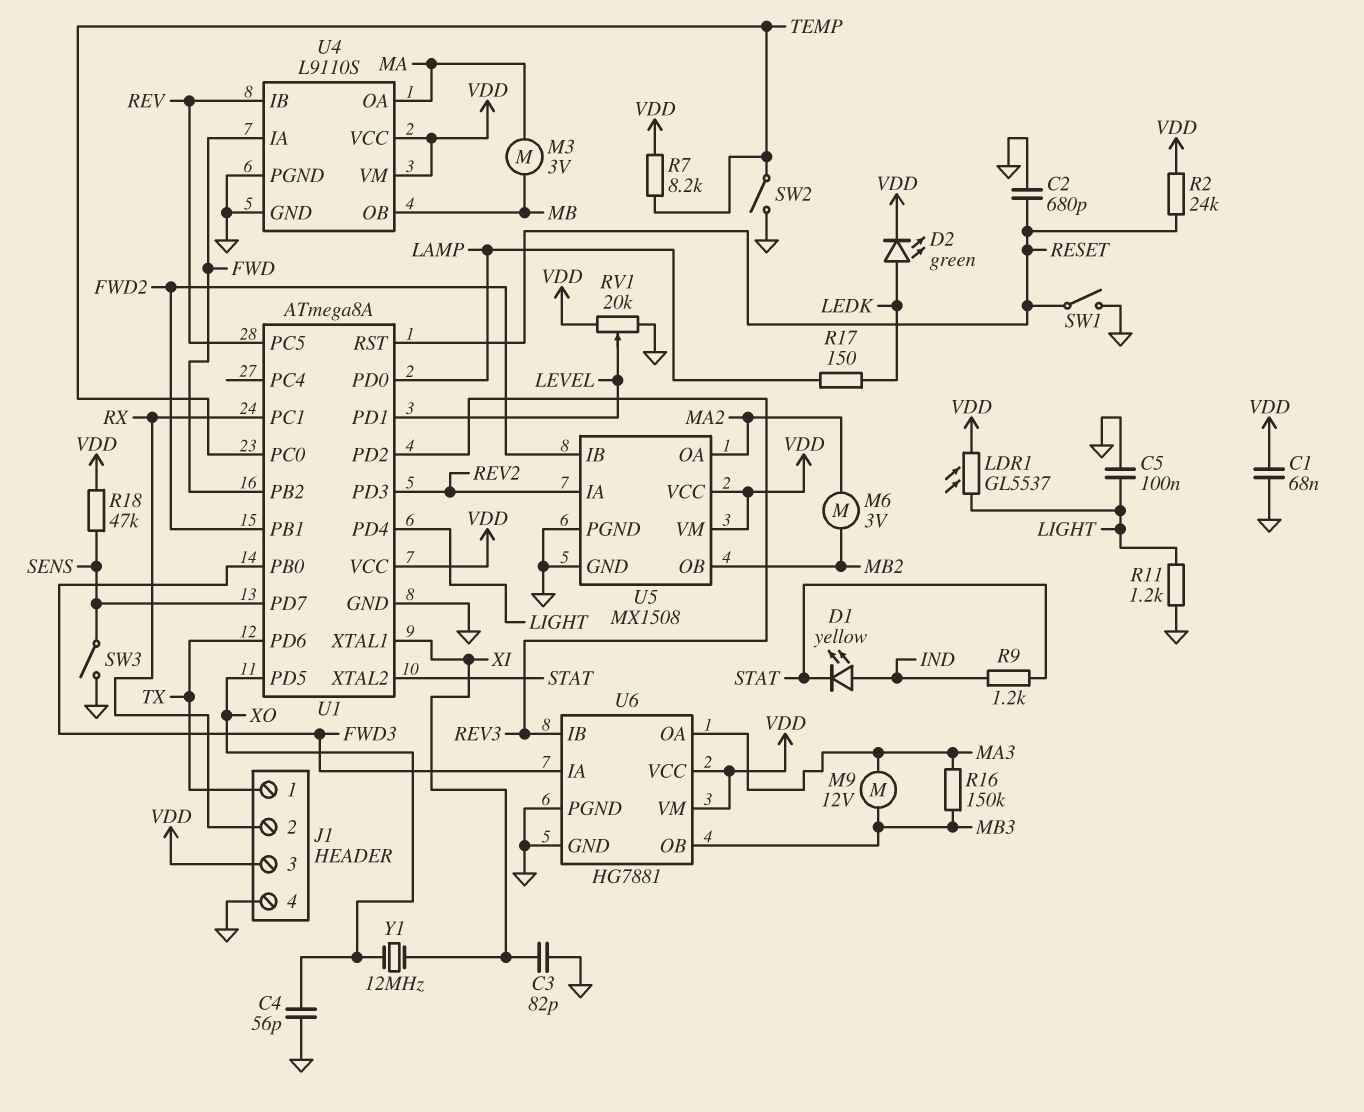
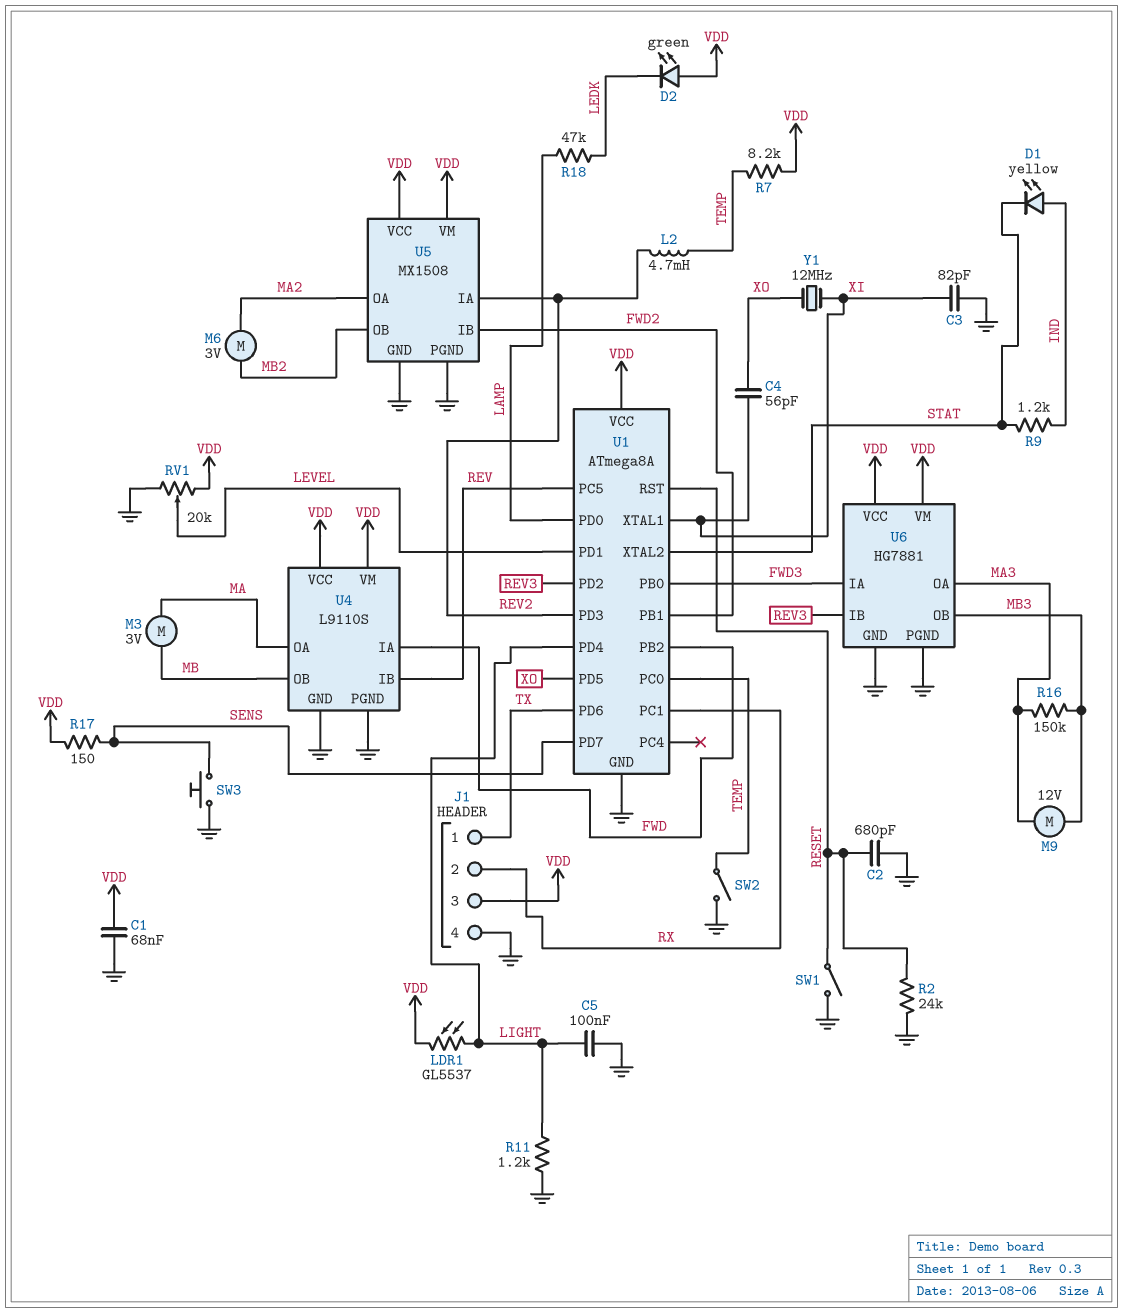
C4: 56pF (GND, XO) -> 56pF (XI, XO)
D2: LED green (A LEDK, K VDD) -> LED green (A VDD, K LEDK)
L2: none -> 4.7mH (REV2, TEMP)
R2: 24k (RESET, VDD) -> 24k (GND, RESET)
R17: 150 (LAMP, LEDK) -> 150 (SENS, VDD)
R18: 47k (SENS, VDD) -> 47k (LAMP, LEDK)
SW3: switch (GND, SENS) -> button (GND, SENS)

